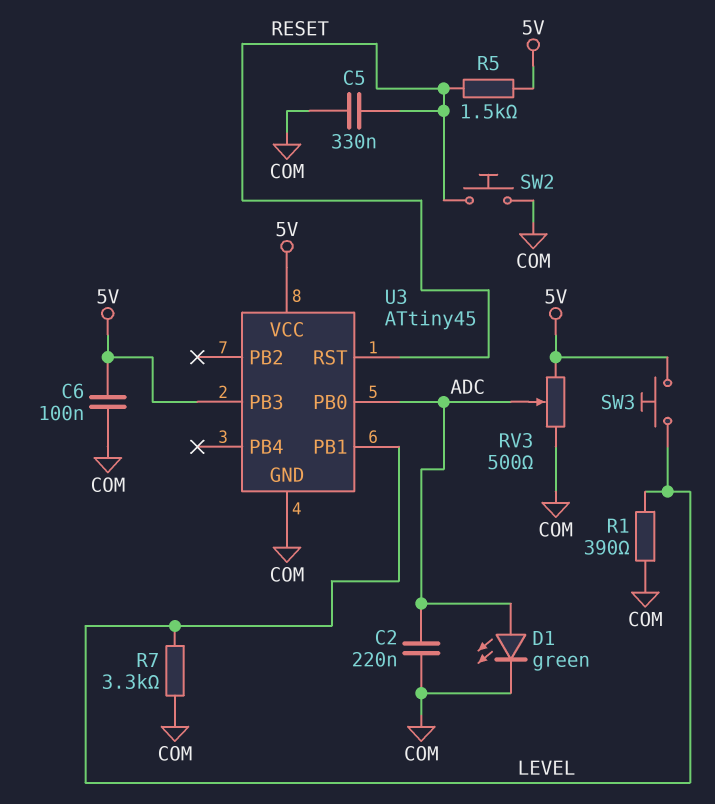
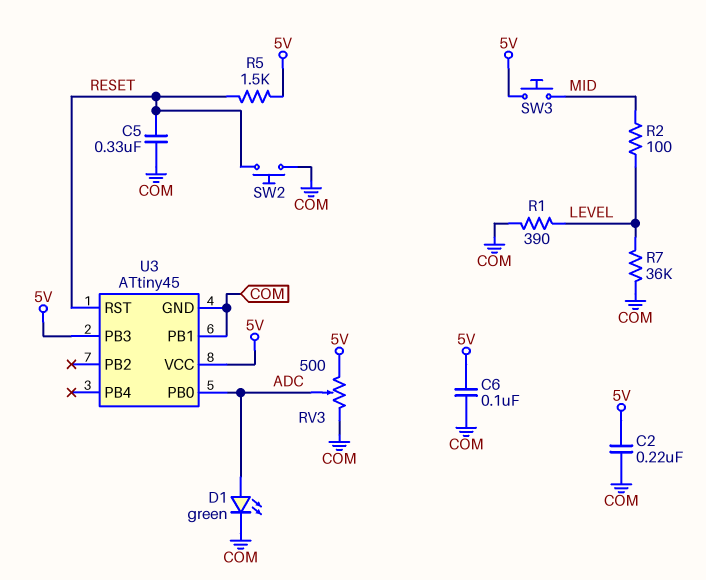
C2: 220nF (ADC, COM) -> 220nF (5V, COM)
R2: none -> 100 (LEVEL, MID)
R7: 3.3k (COM, LEVEL) -> 36k (COM, LEVEL)
SW3: button (5V, LEVEL) -> button (5V, MID)
U3 pin PB1: LEVEL -> COM

